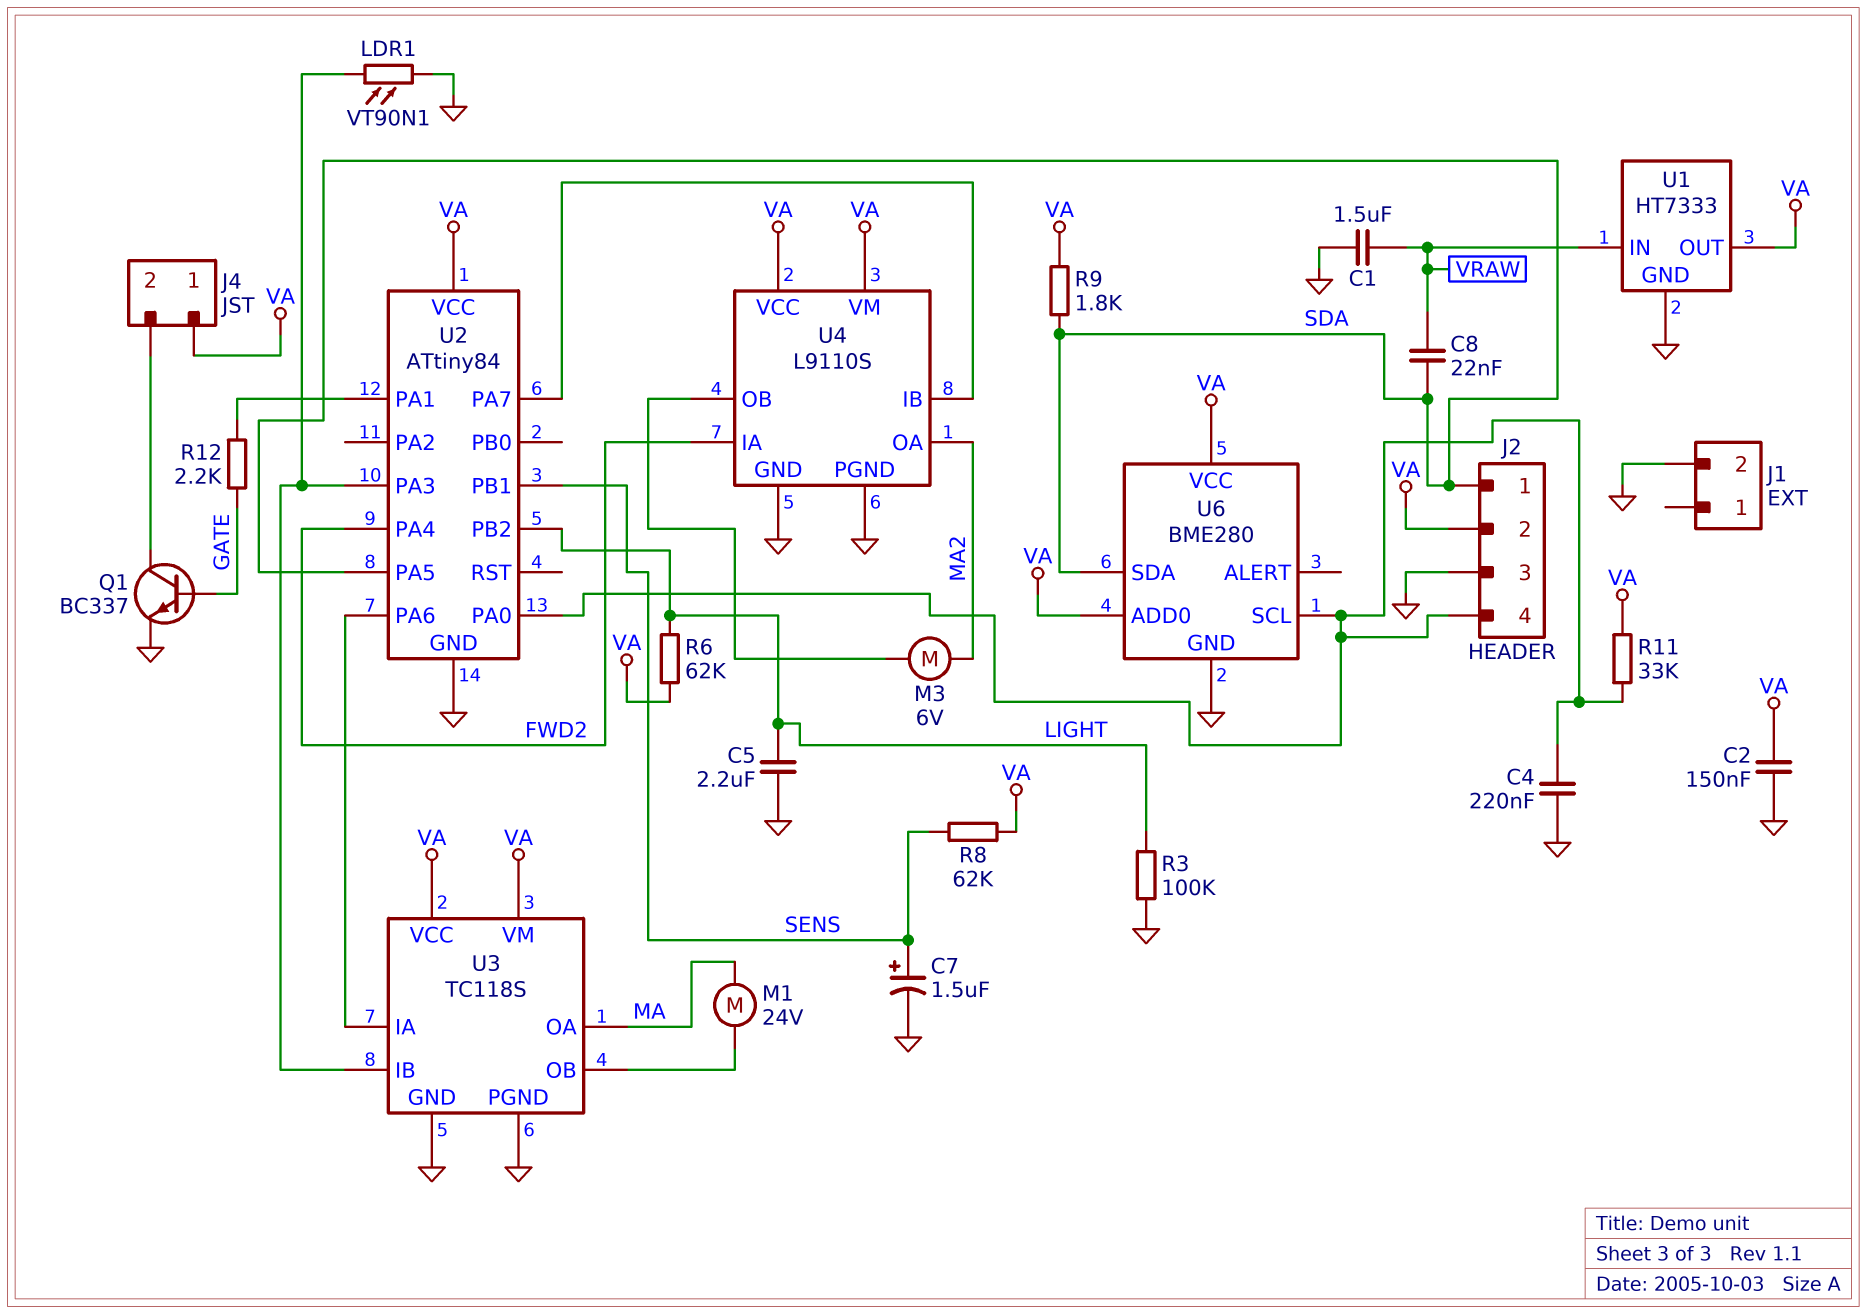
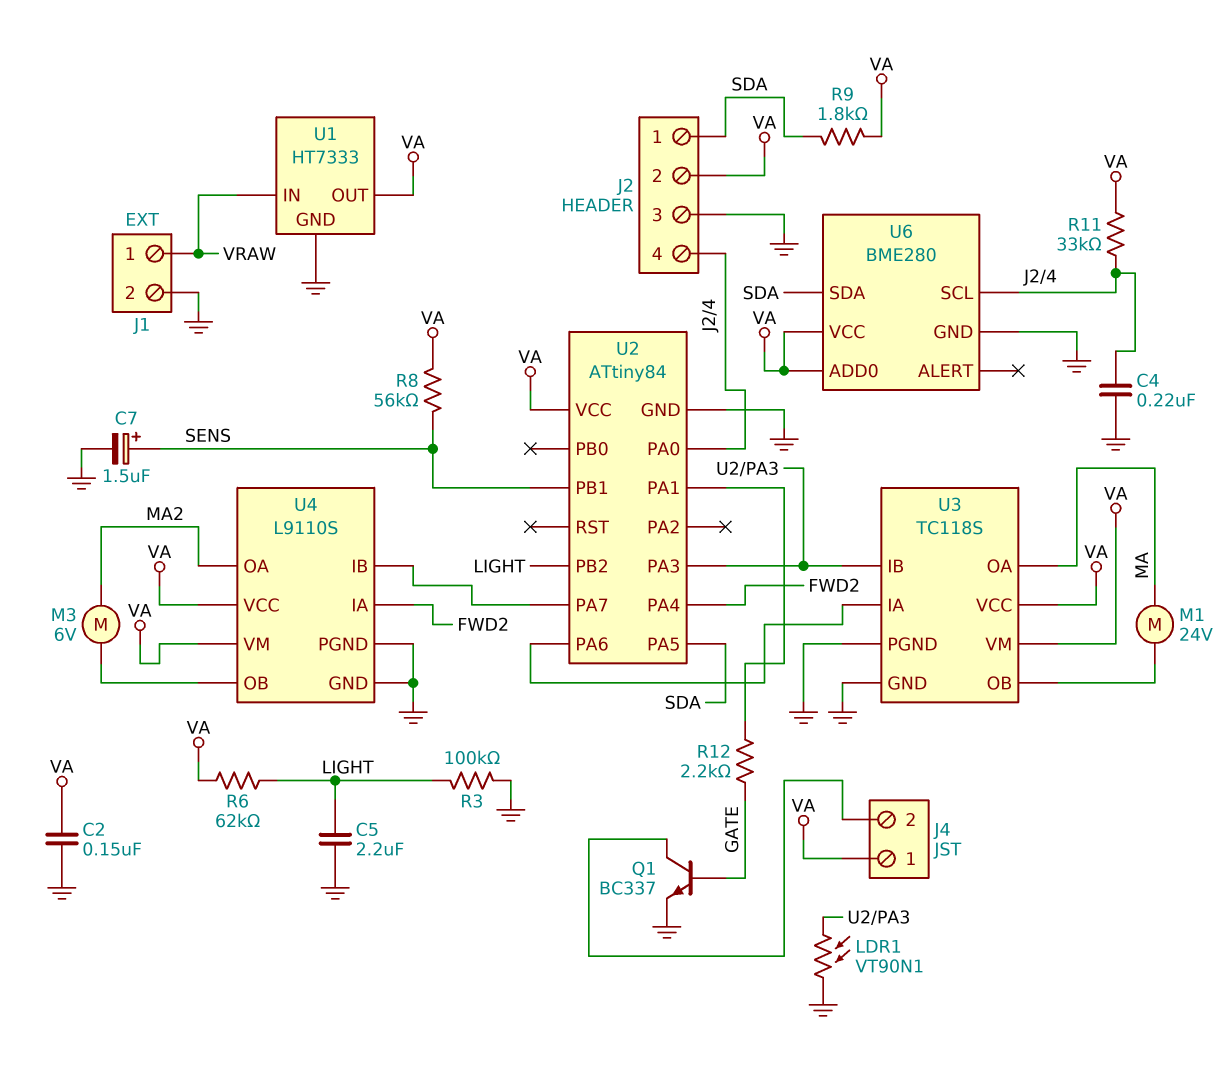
C1: 1.5uF (GND, VRAW) -> none
C8: 22nF (SDA, VRAW) -> none
J1 pin 1: none -> VRAW
R8: 62k (SENS, VA) -> 56k (SENS, VA)

